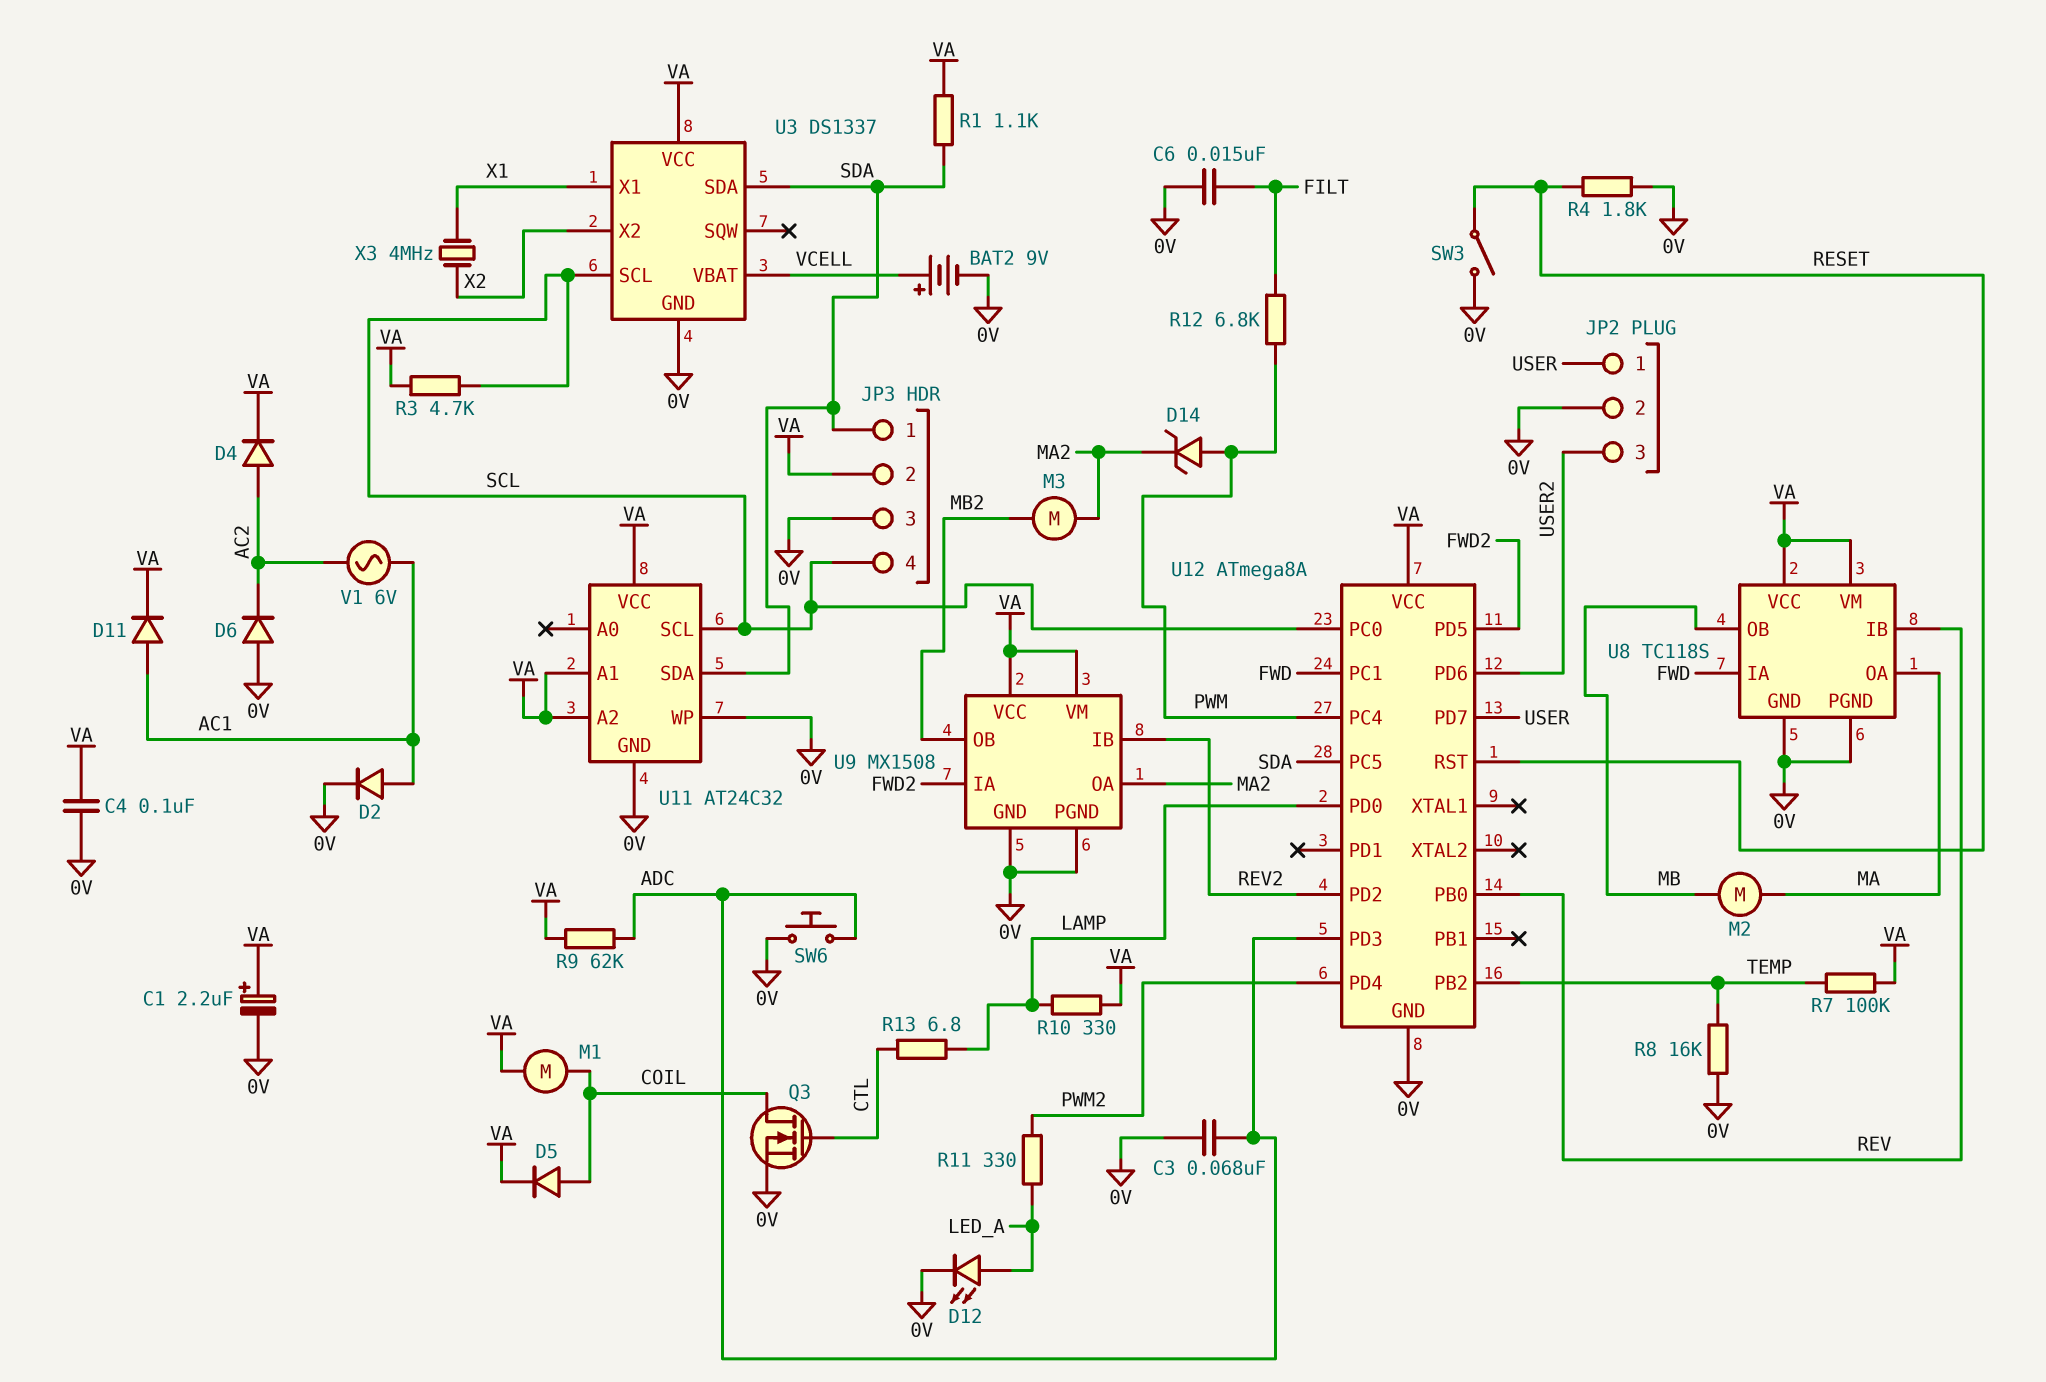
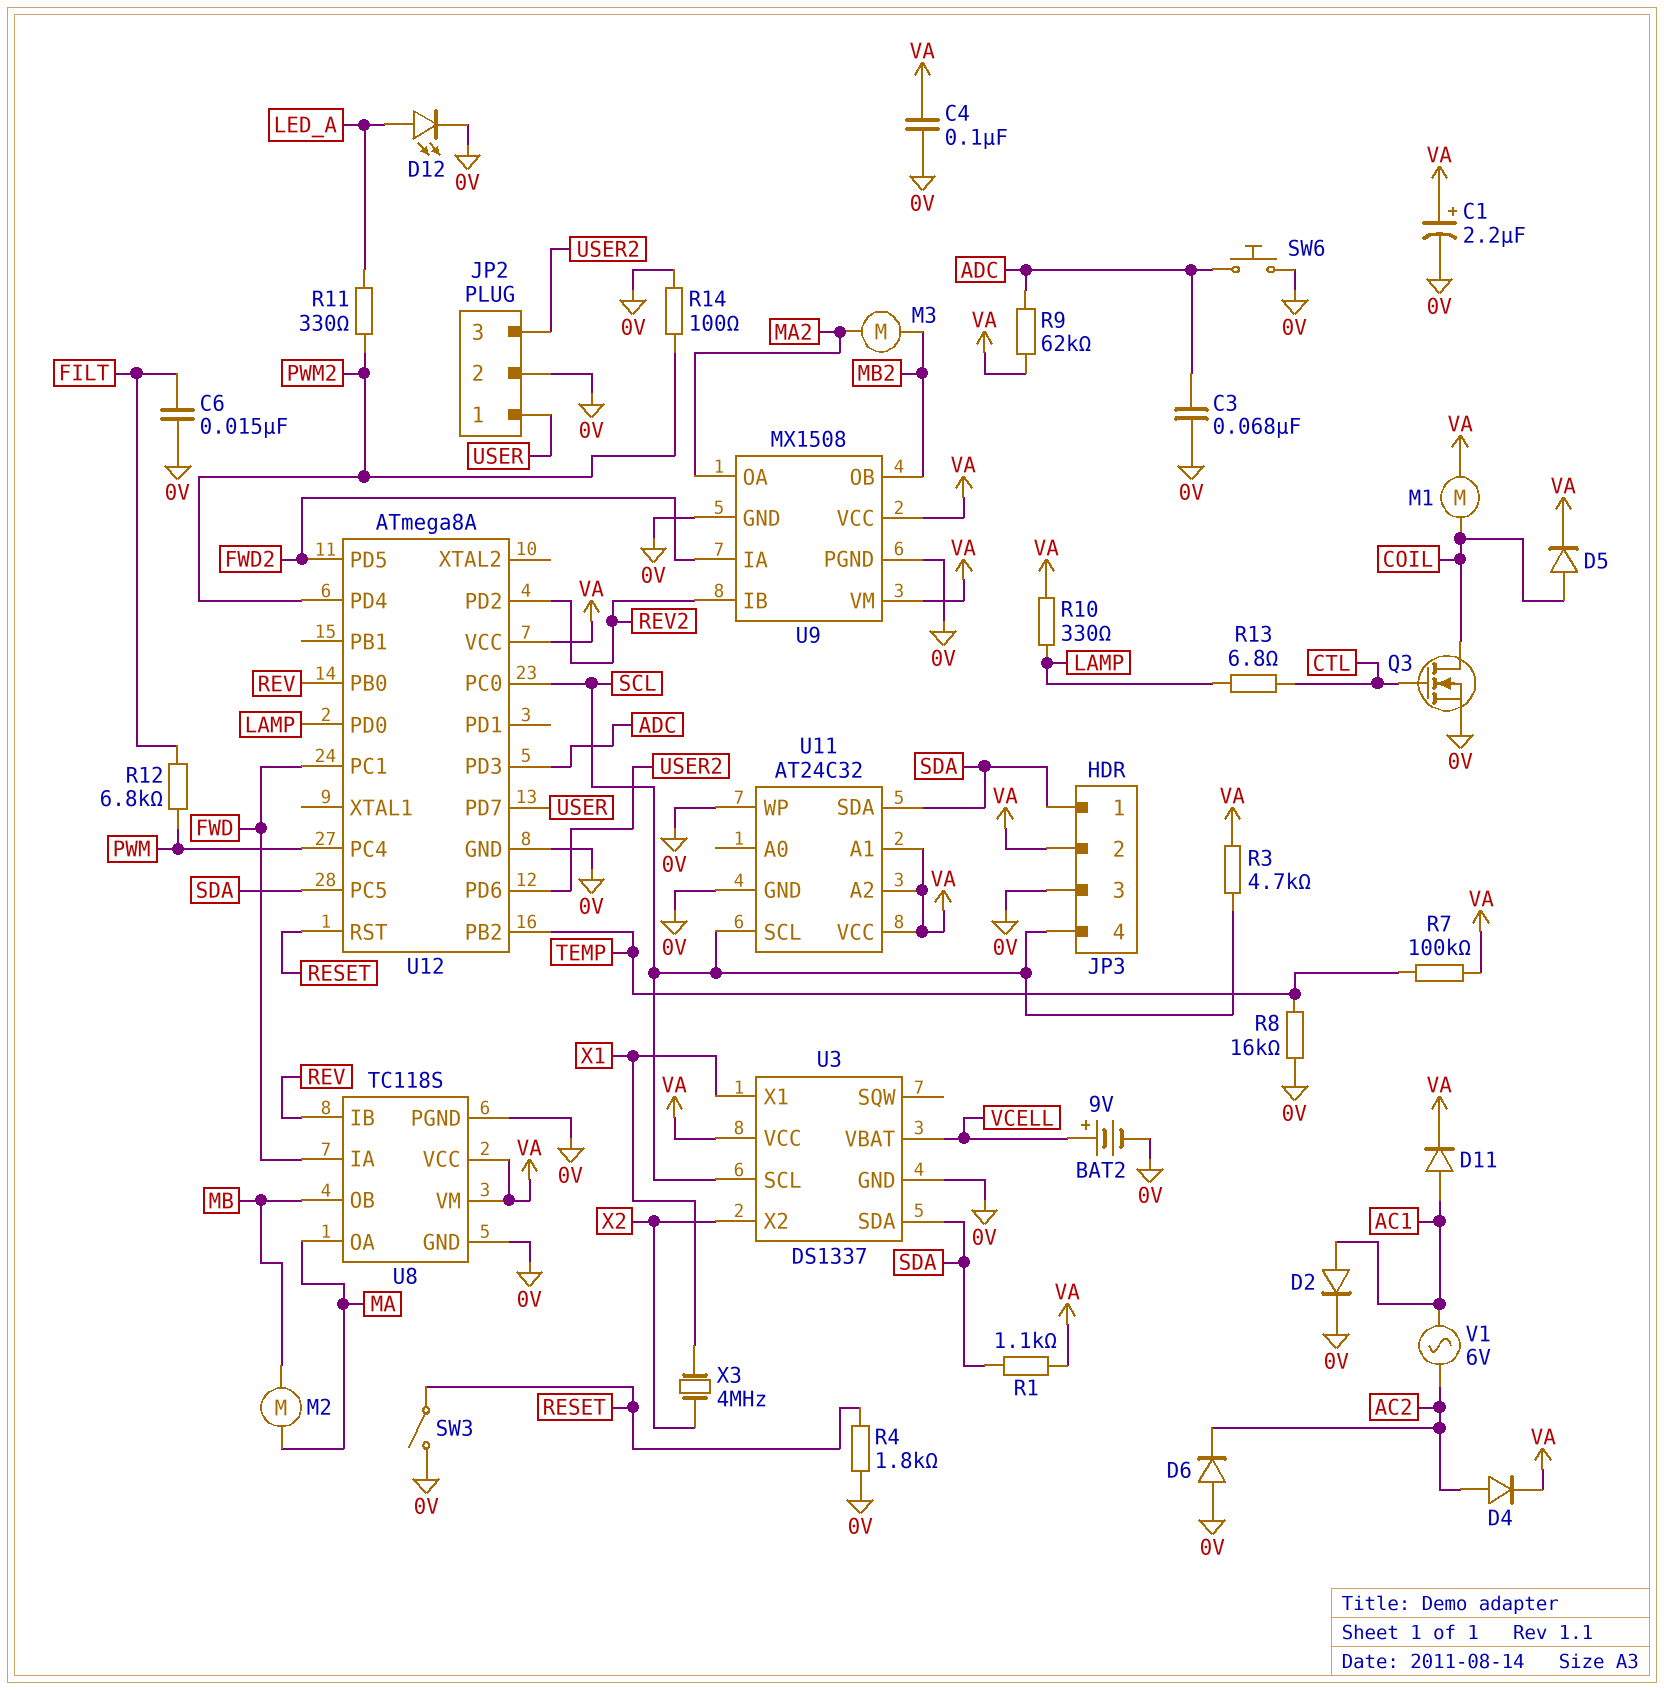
D14: zener (A PWM, K MA2) -> none
R14: none -> 100 (0V, PWM2)

